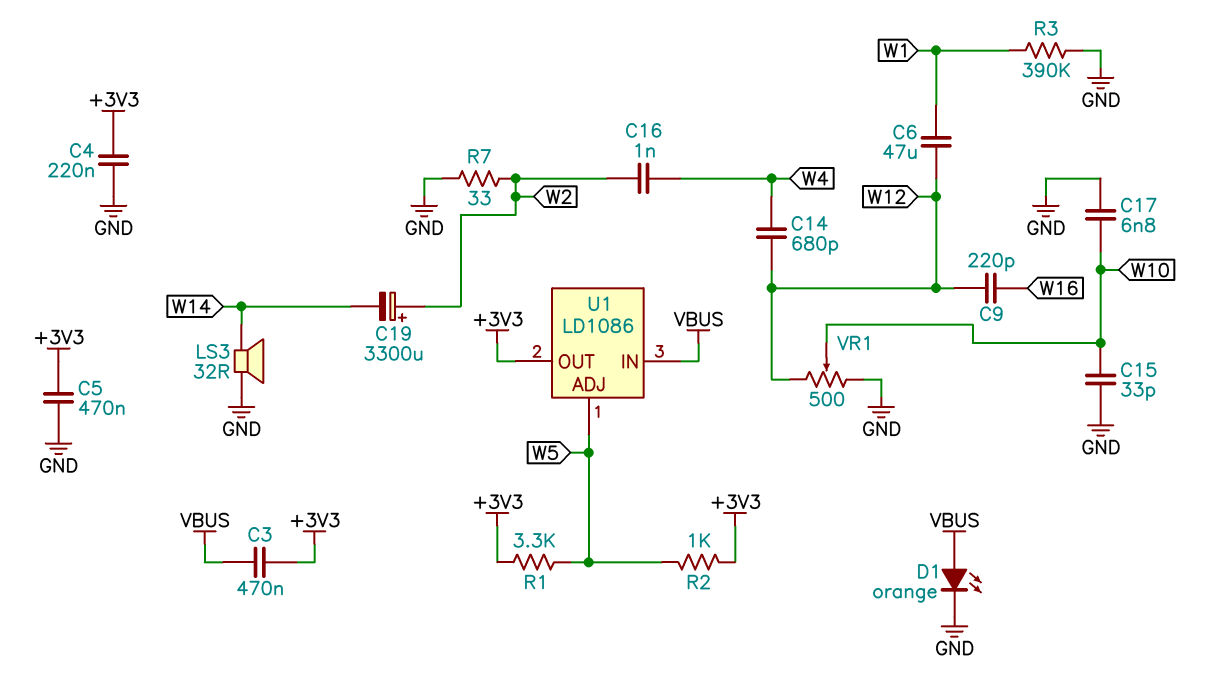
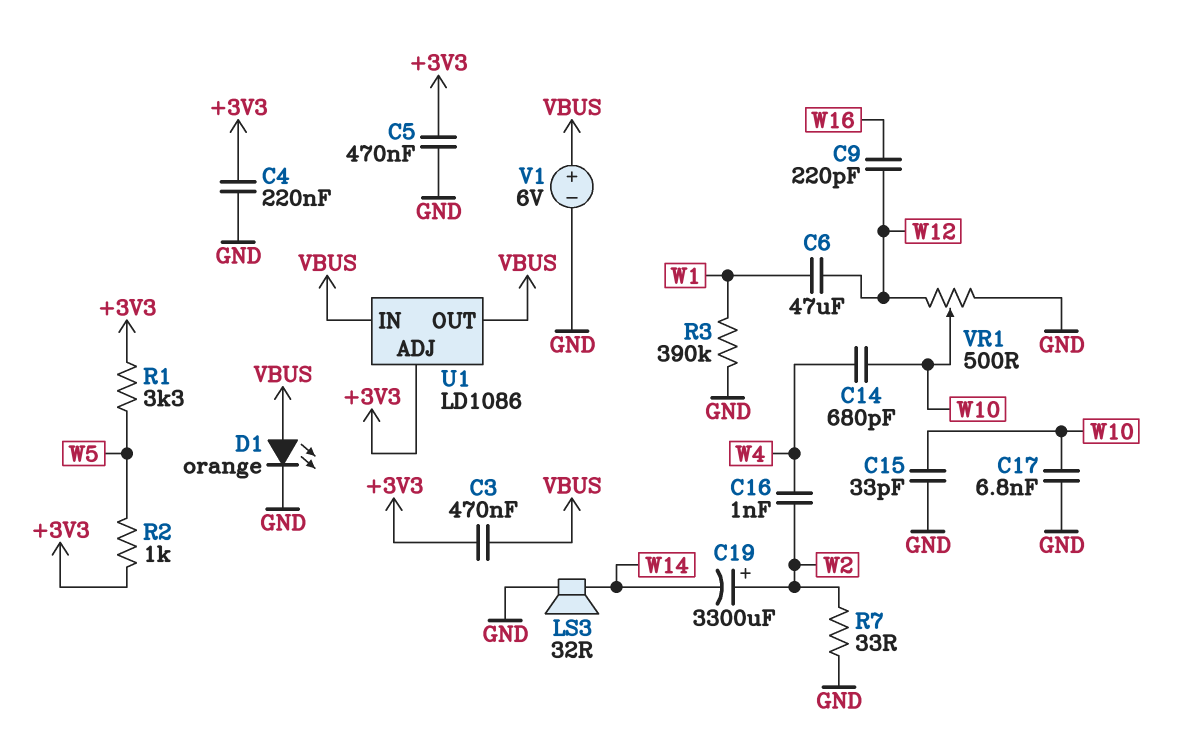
C14: 680pF (W4, W12) -> 680pF (W4, W10)
U1 pin ADJ: W5 -> +3V3
U1 pin OUT: +3V3 -> VBUS
V1: none -> 6V (plus VBUS, minus GND)

